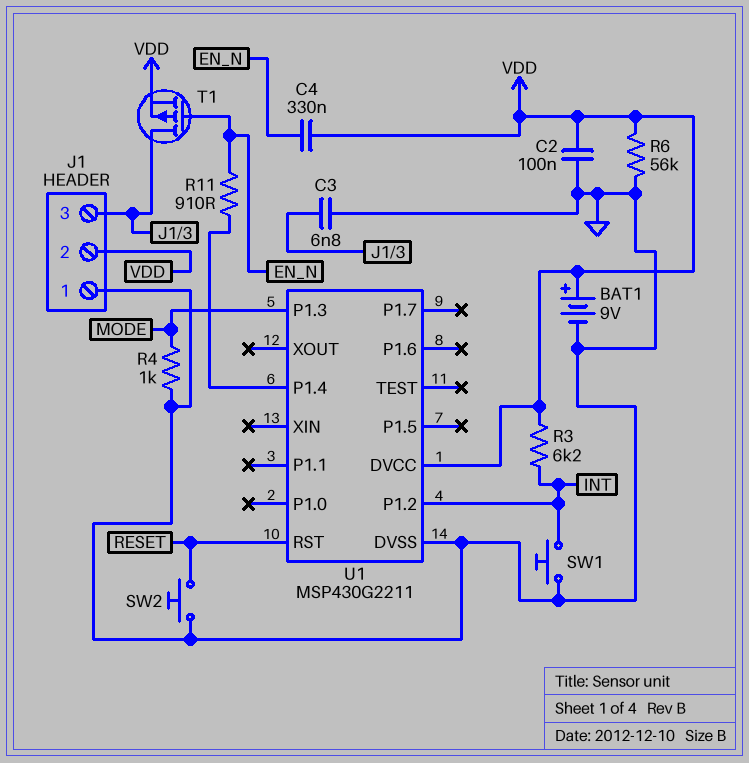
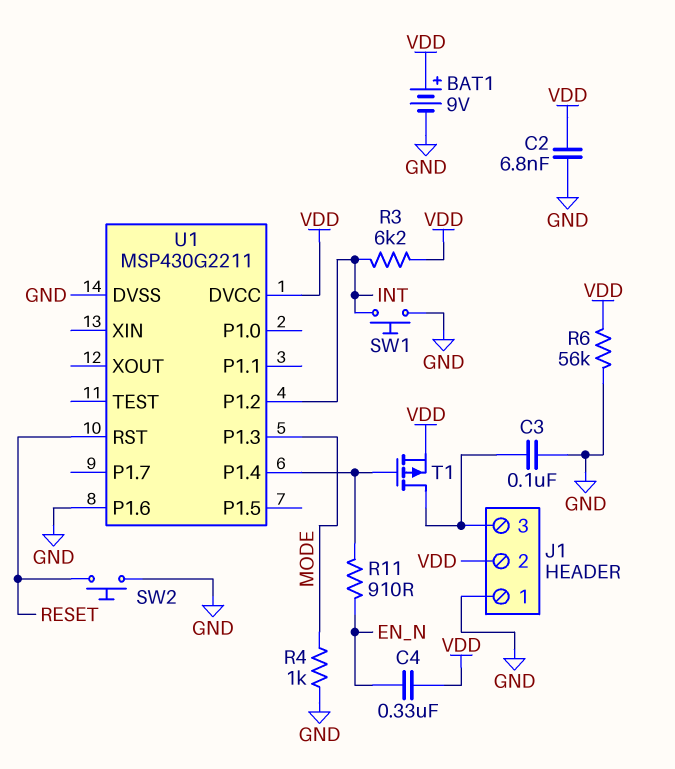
C2: 100nF (GND, VDD) -> 6.8nF (GND, VDD)
C3: 6.8nF (GND, J1/3) -> 100nF (GND, J1/3)
T1: PMOS (G EN_N, D J1/3, S VDD) -> PMOS (G U1/P1.4, D J1/3, S VDD)
U1 pin P1.6: none -> GND

